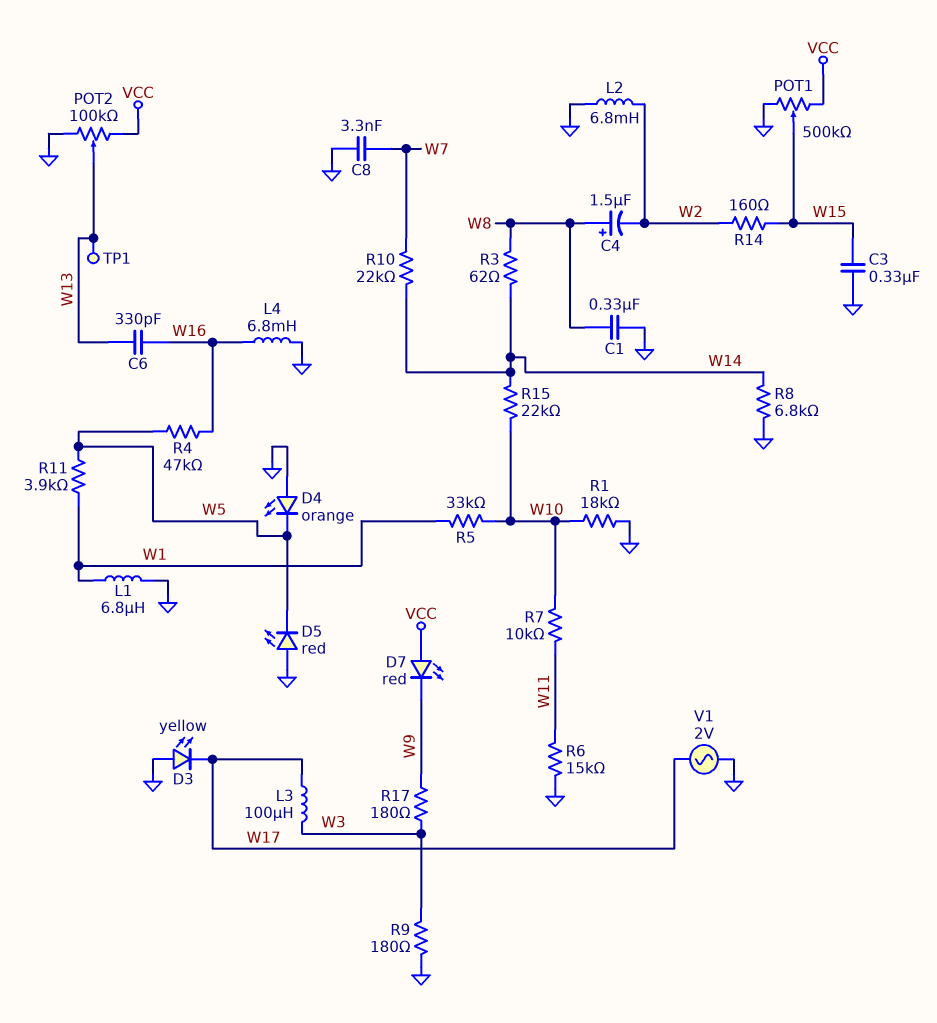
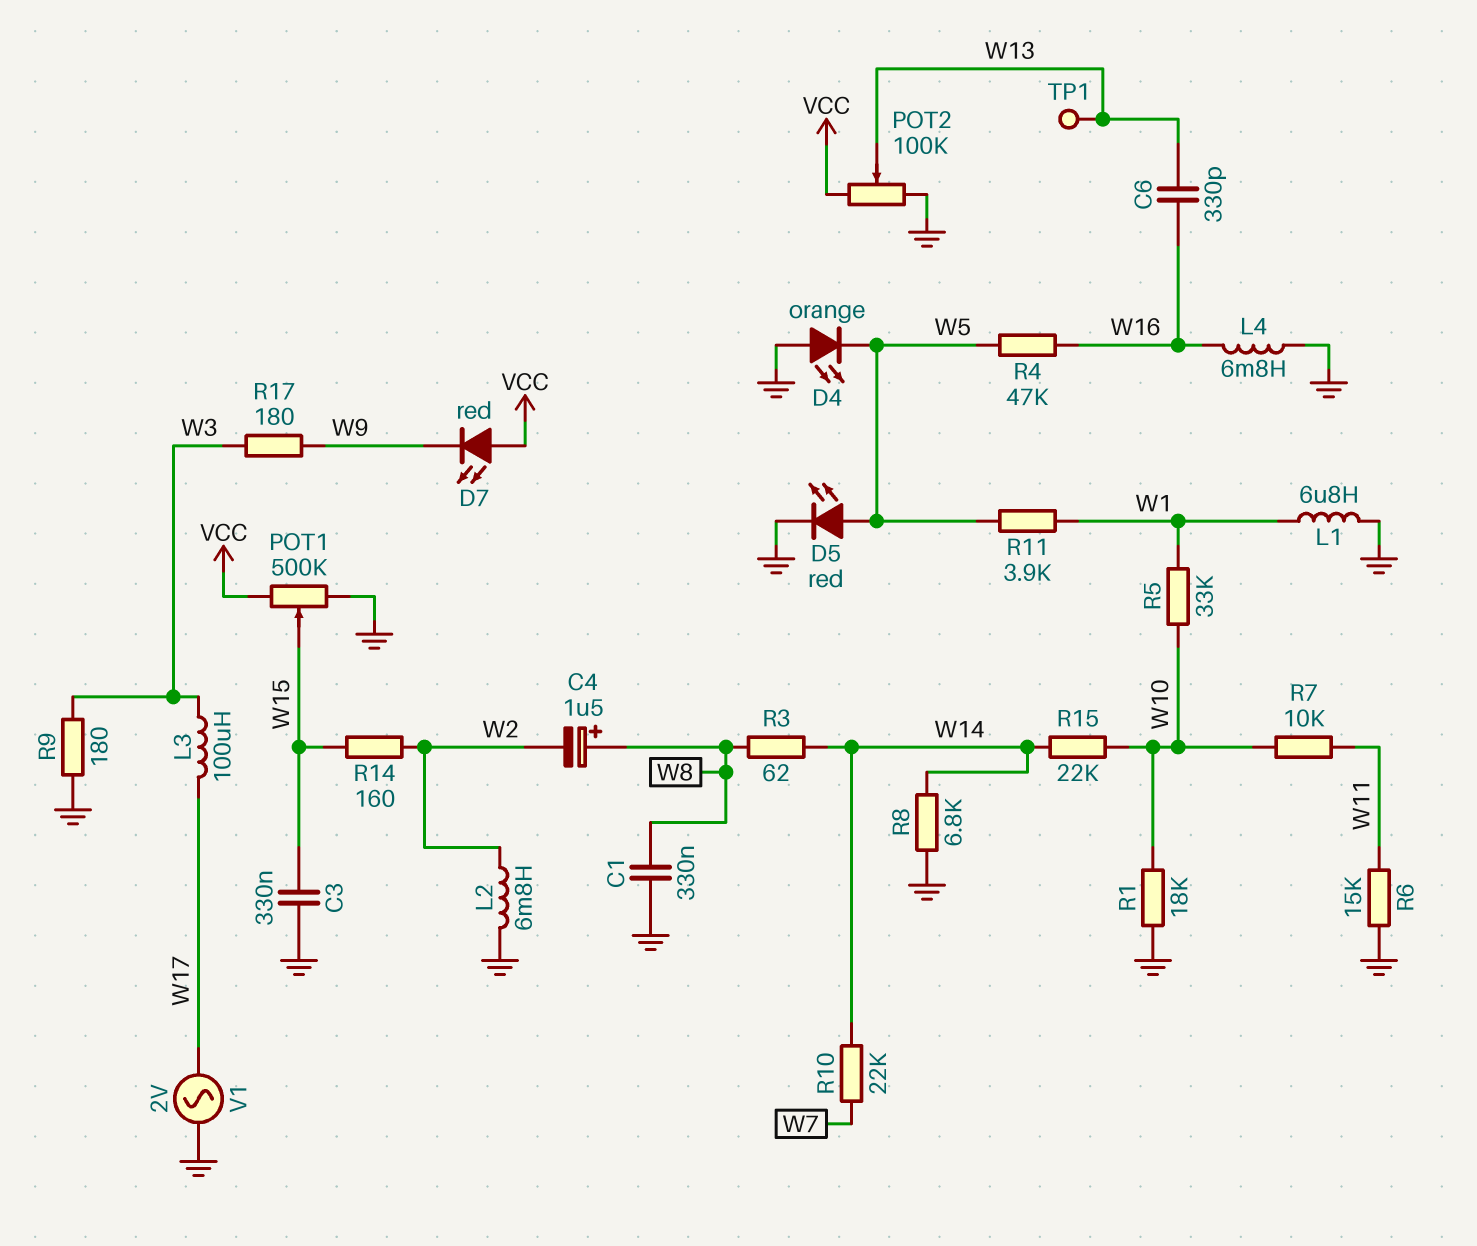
C8: 3.3nF (GND, W7) -> none
D3: LED yellow (A GND, K W17) -> none
D5: LED red (A GND, K W5) -> LED red (A W5, K GND)

